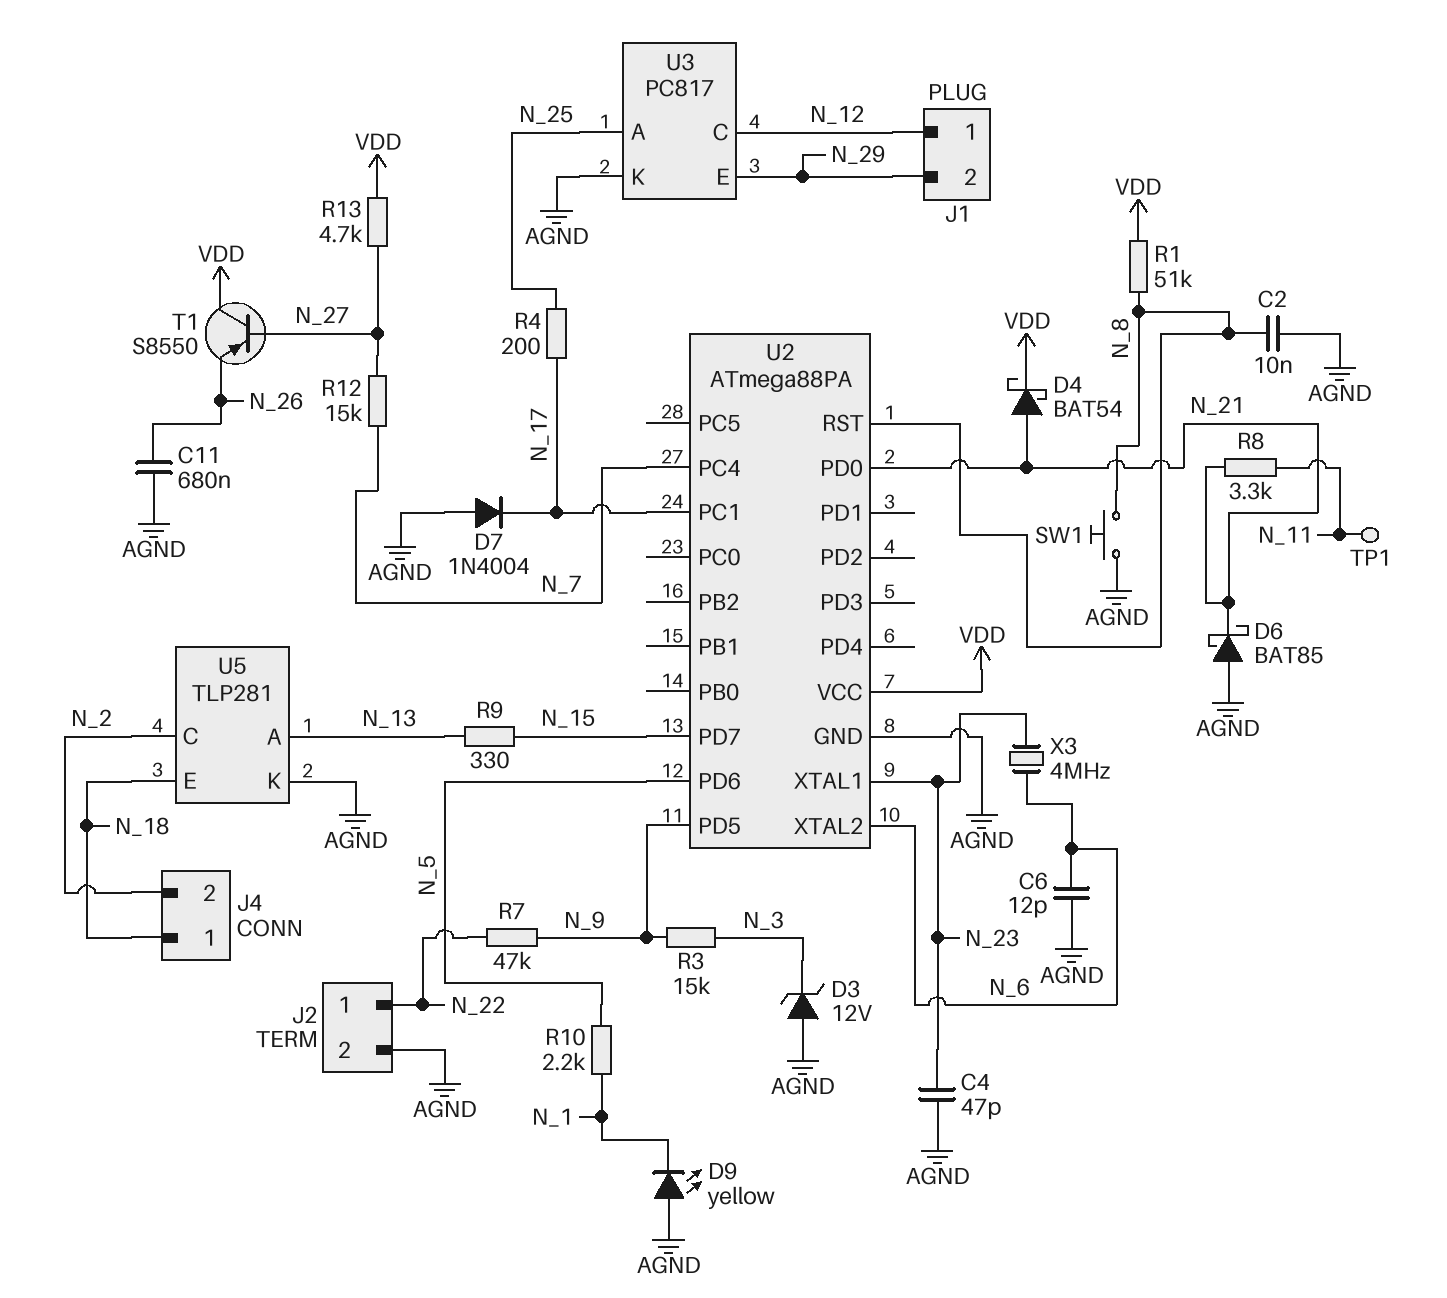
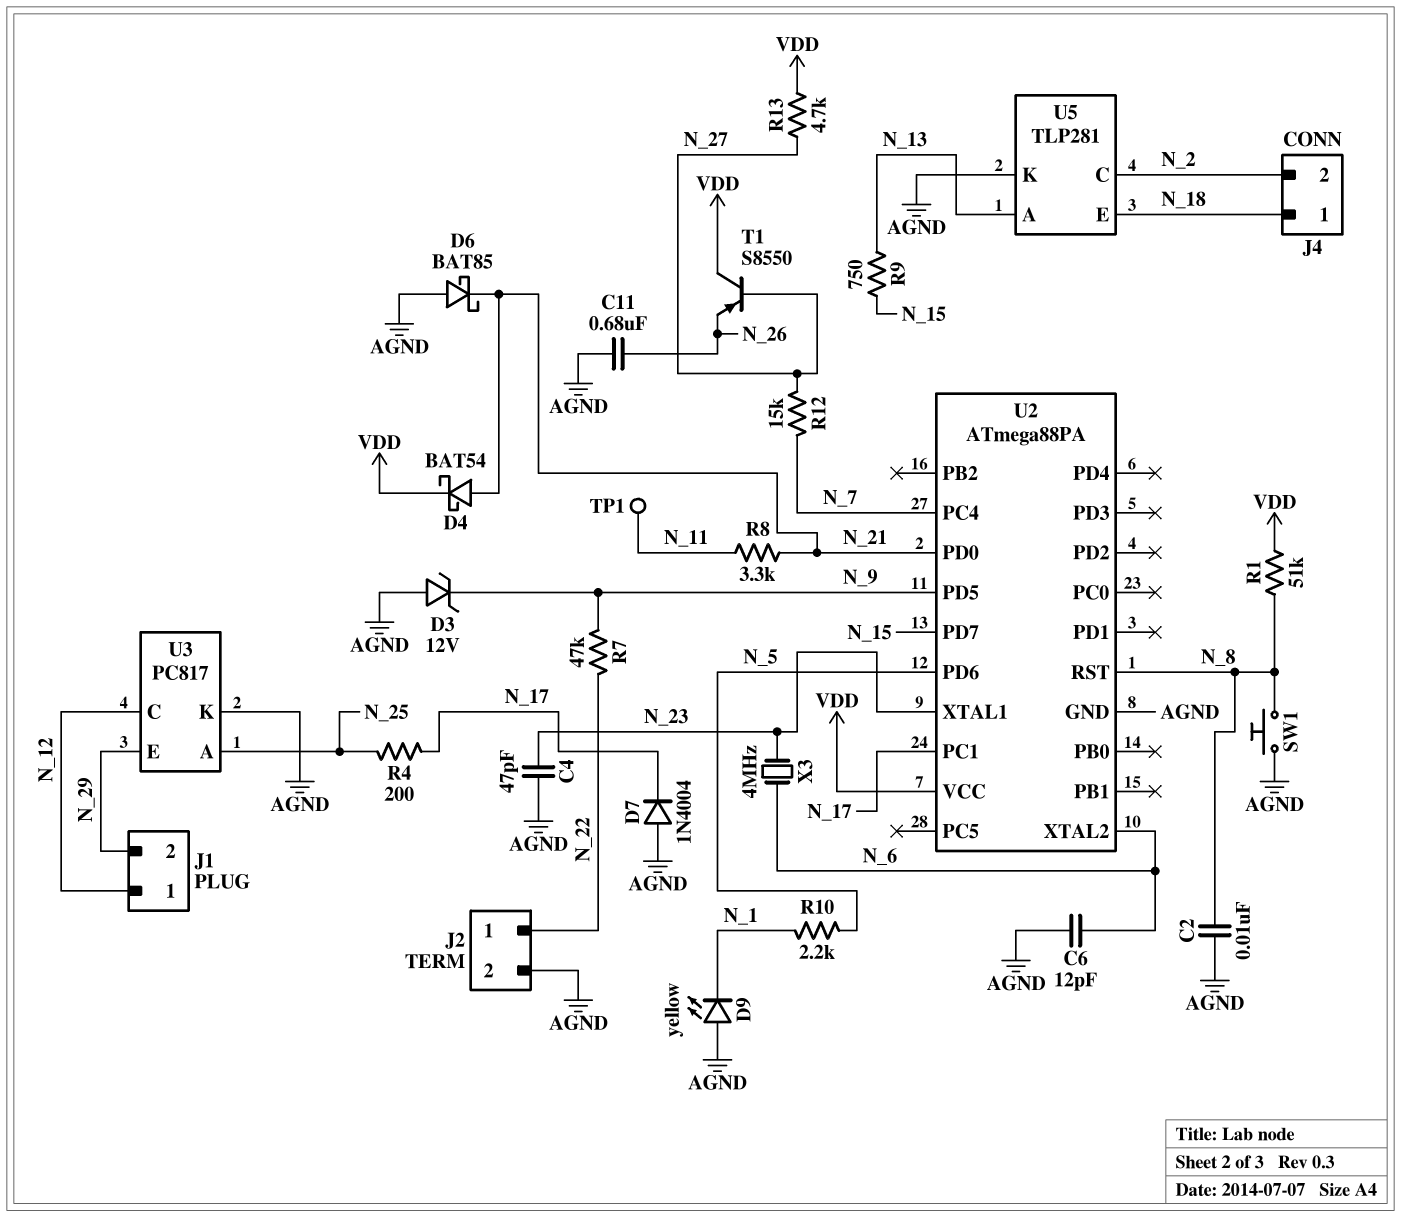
D3: zener 12V (A AGND, K N_3) -> zener 12V (A AGND, K N_9)
R3: 15k (N_3, N_9) -> none
R9: 330 (N_13, N_15) -> 750 (N_13, N_15)

